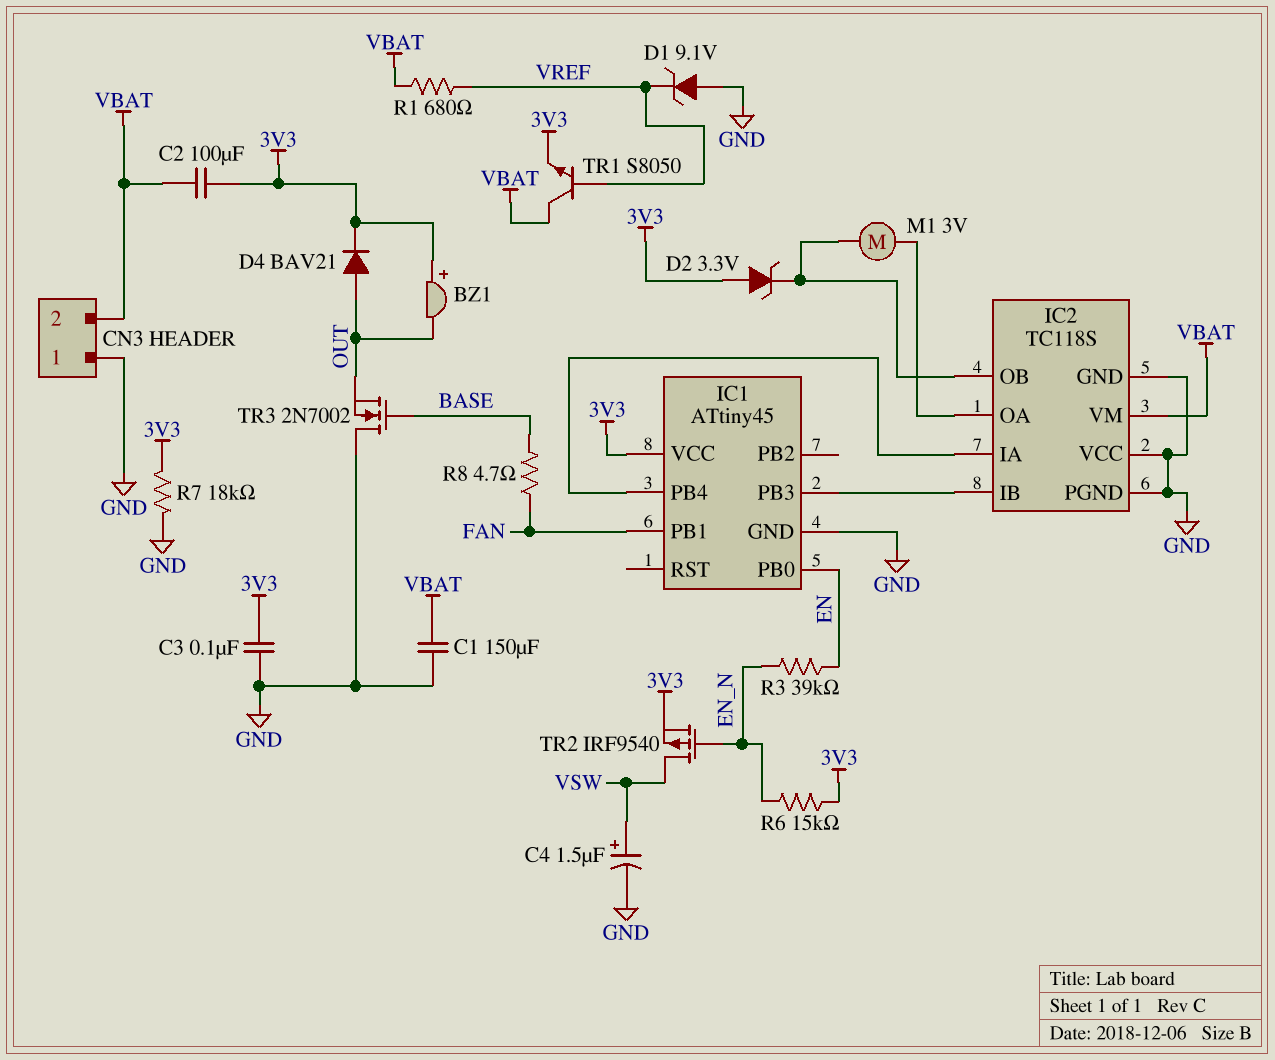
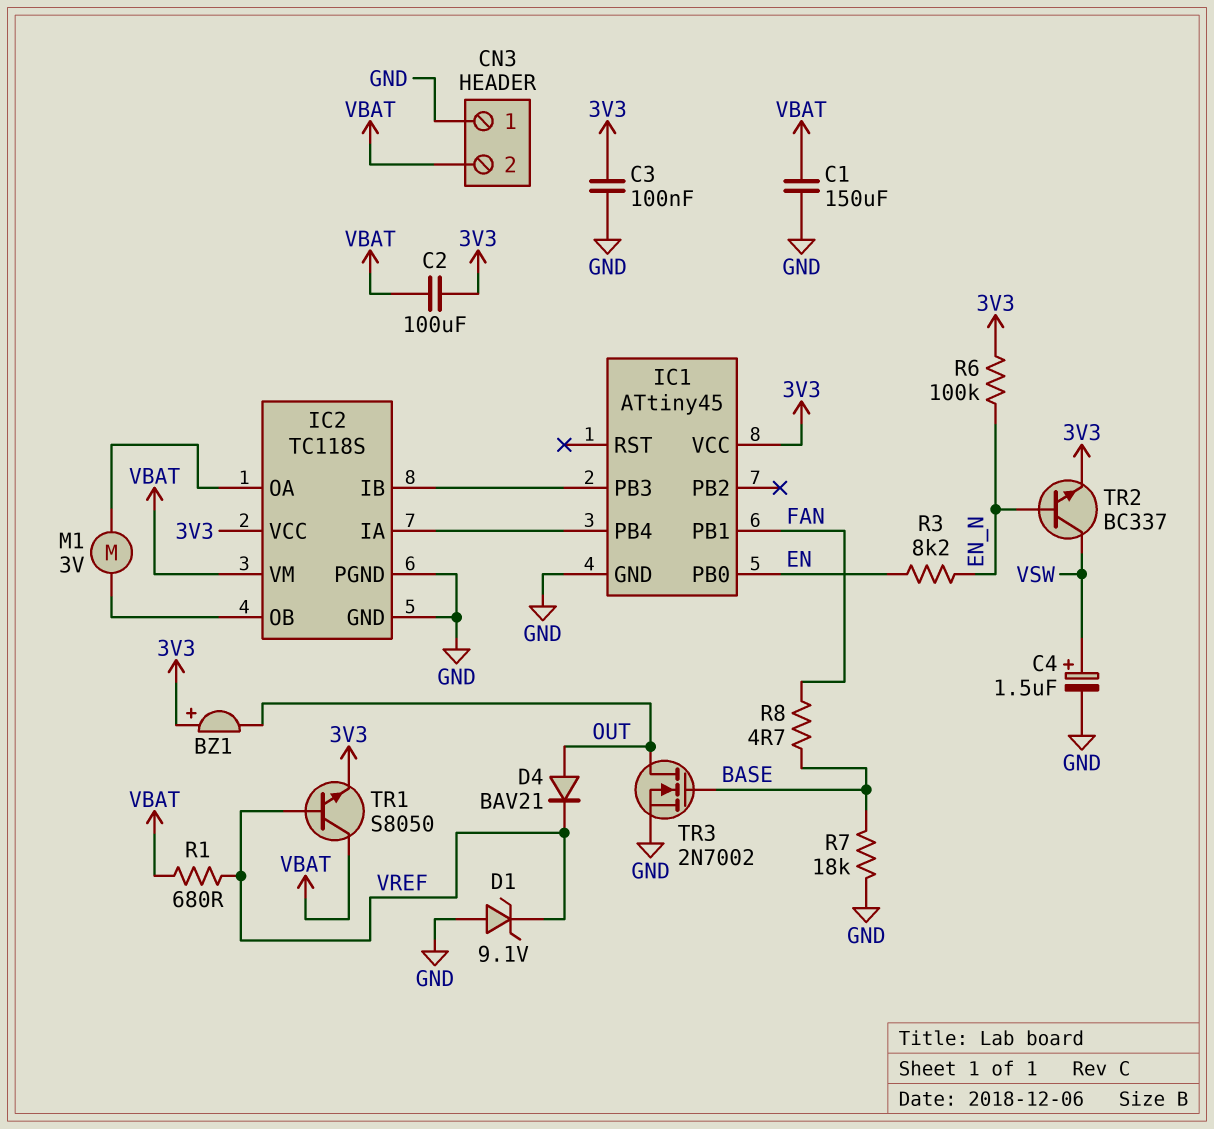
D2: zener 3.3V (A 3V3, K IC2/OB) -> none
D4: diode BAV21 (A OUT, K 3V3) -> diode BAV21 (A OUT, K VREF)
IC2 pin VCC: GND -> 3V3
R3: 39k (EN, EN_N) -> 8.2k (EN, EN_N)
R6: 15k (3V3, EN_N) -> 100k (3V3, EN_N)
R7: 18k (3V3, GND) -> 18k (BASE, GND)
TR2: PMOS IRF9540 (G EN_N, D VSW, S 3V3) -> NPN BC337 (B EN_N, C VSW, E 3V3)
TR3: NMOS 2N7002 (G BASE, D GND, S OUT) -> NMOS 2N7002 (G BASE, D OUT, S GND)

